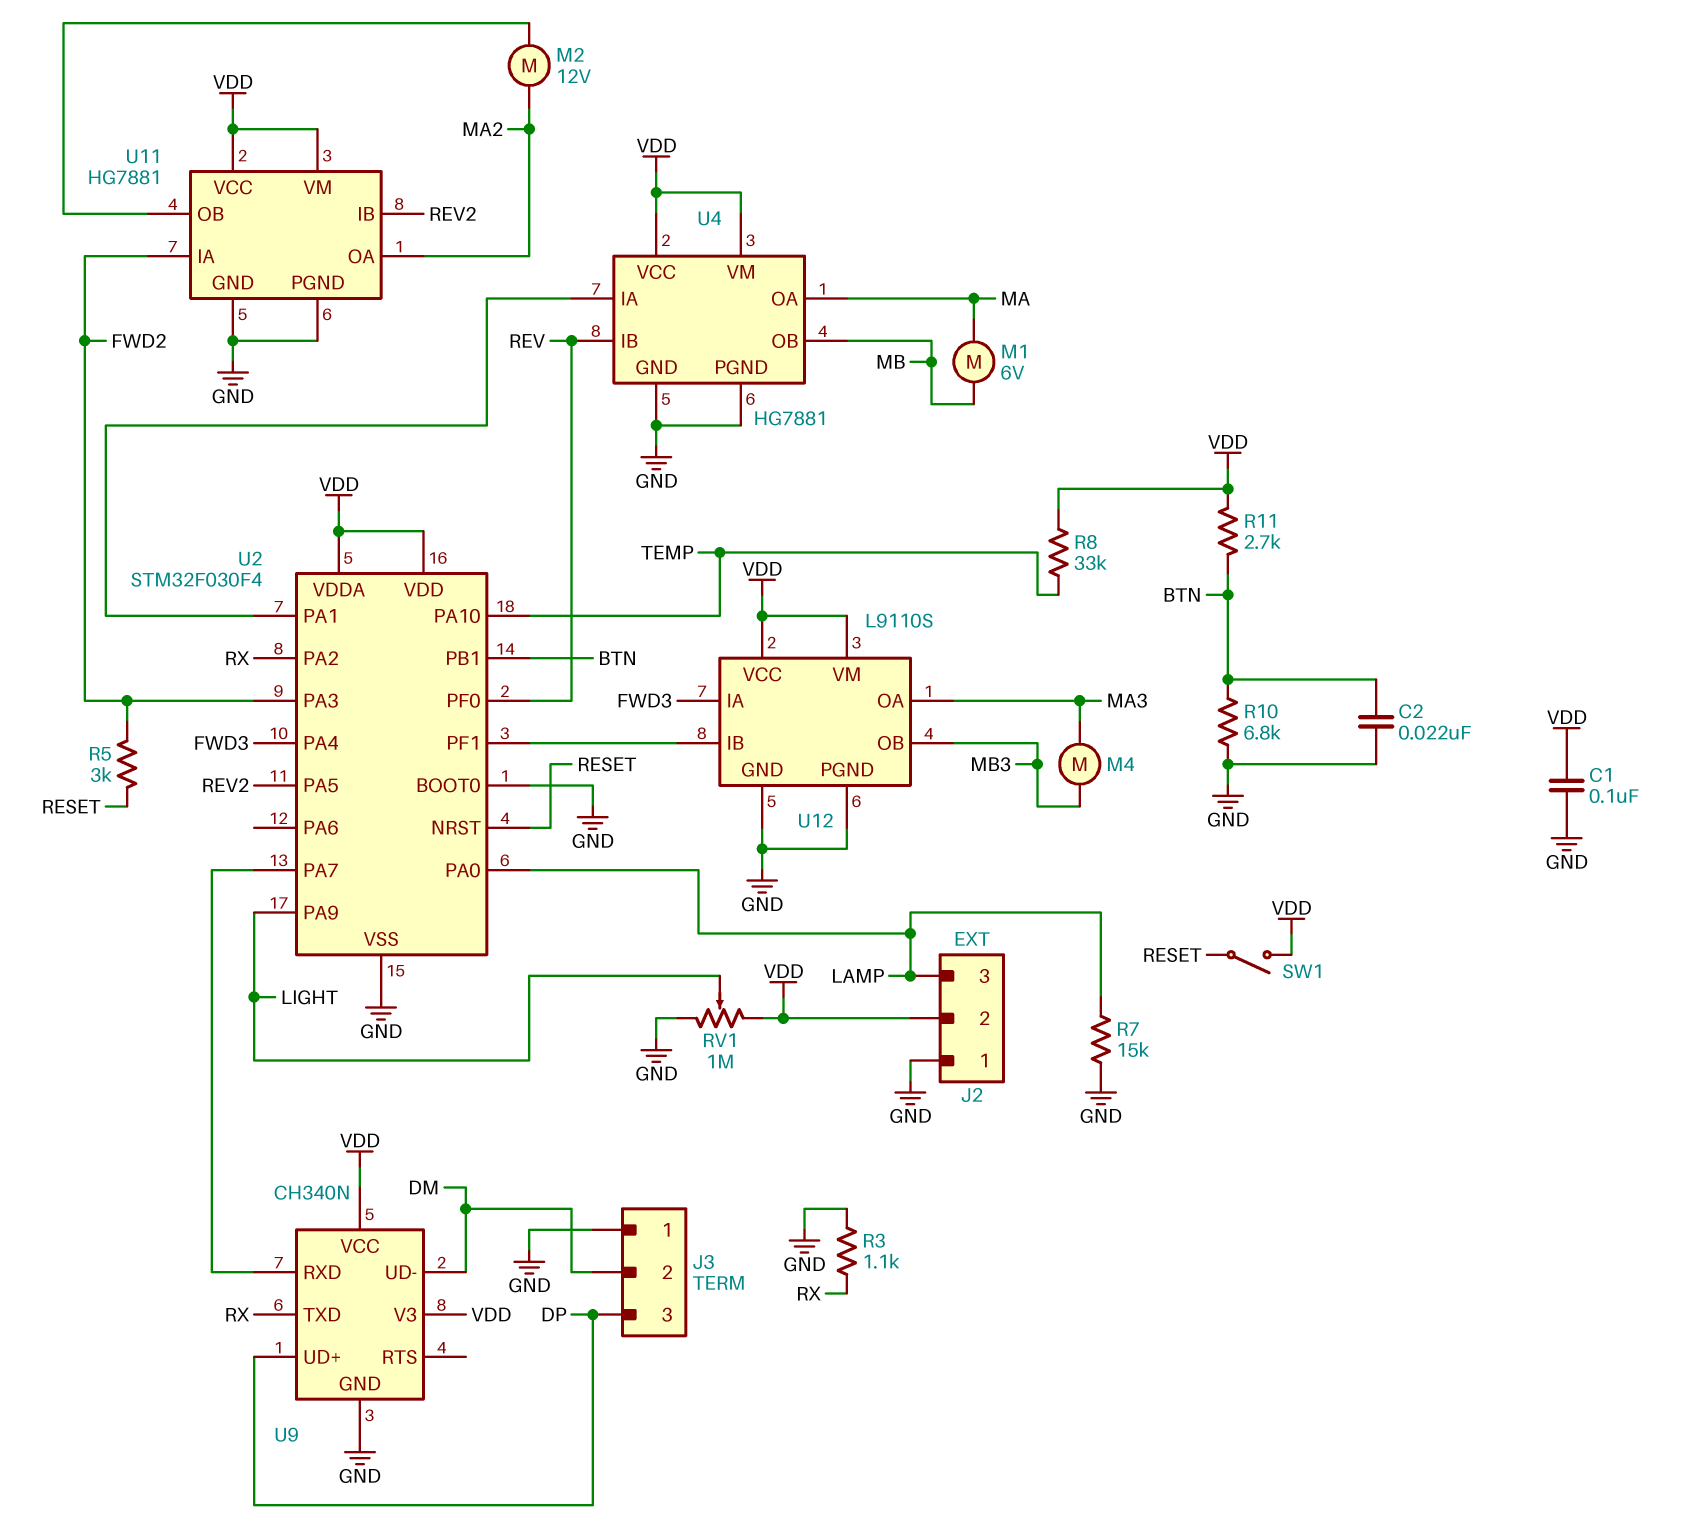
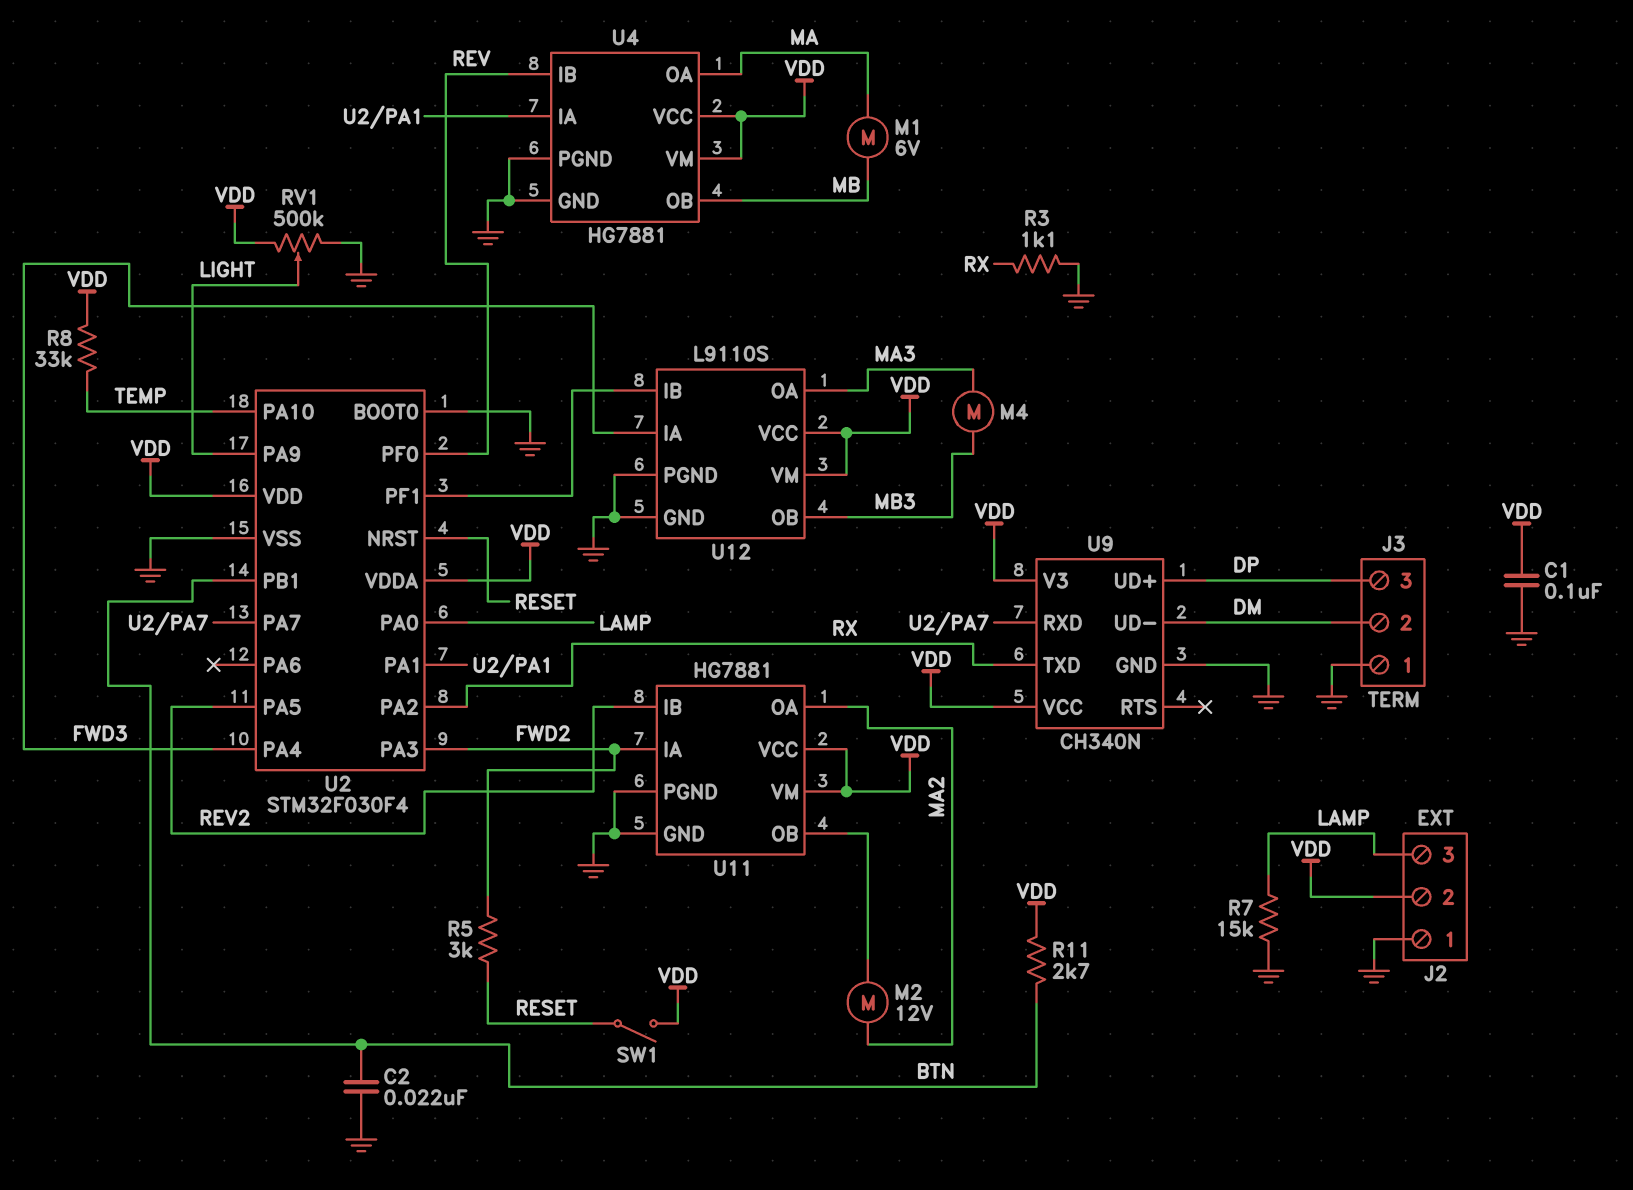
R10: 6.8k (BTN, GND) -> none
RV1: 1M (GND, VDD, wiper LIGHT) -> 500k (GND, VDD, wiper LIGHT)

